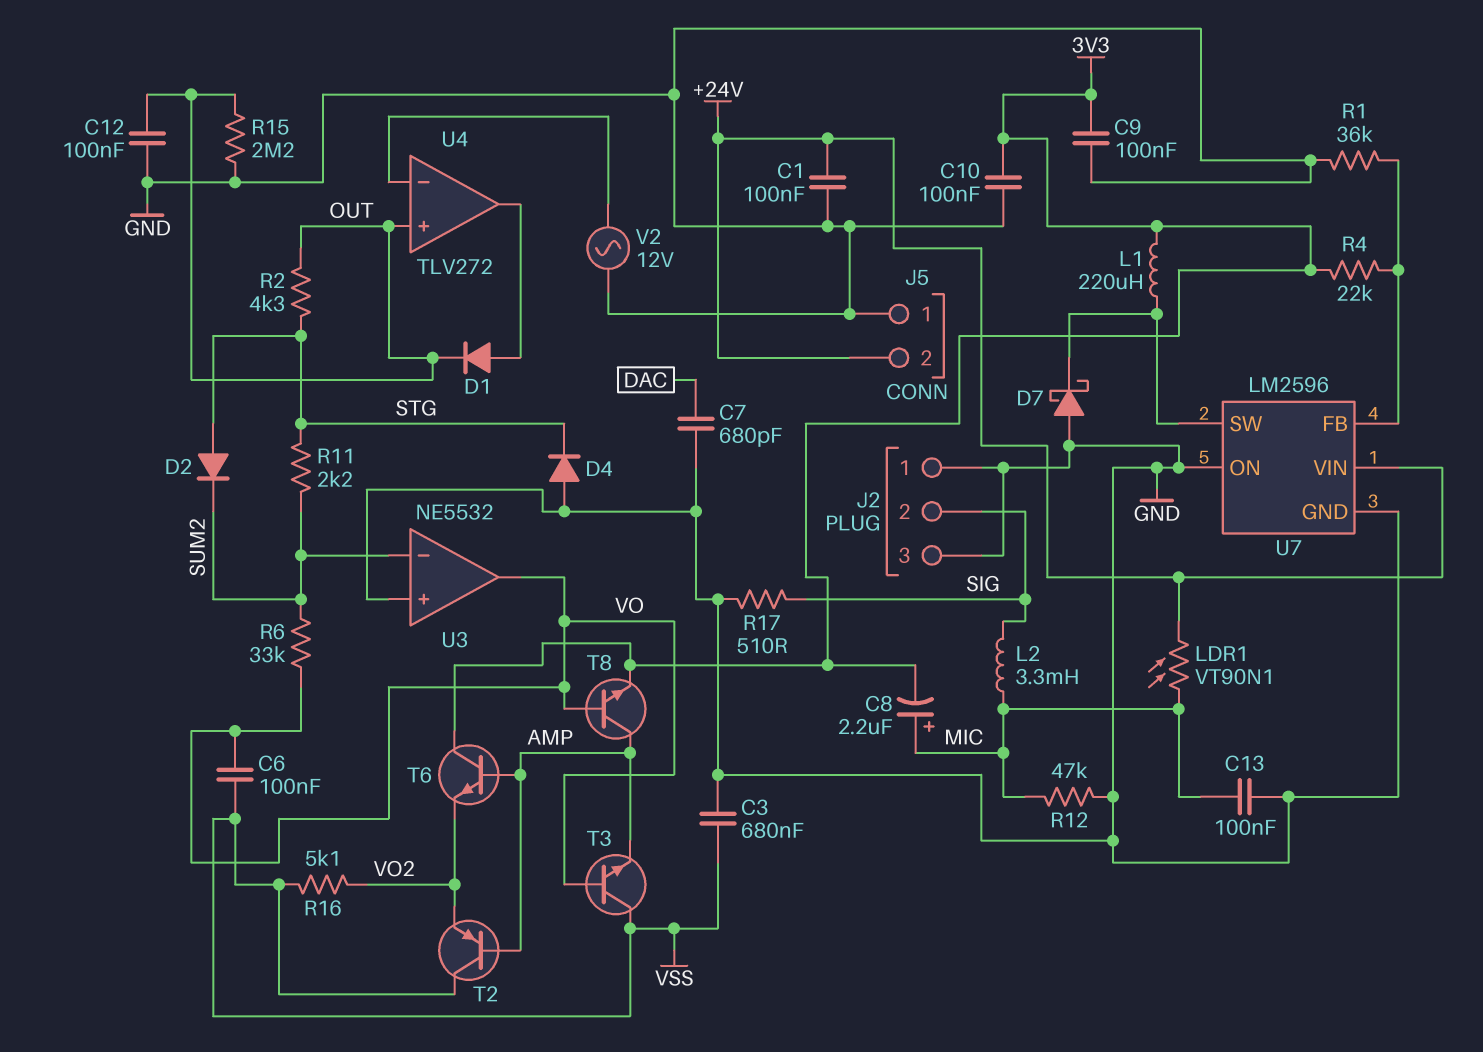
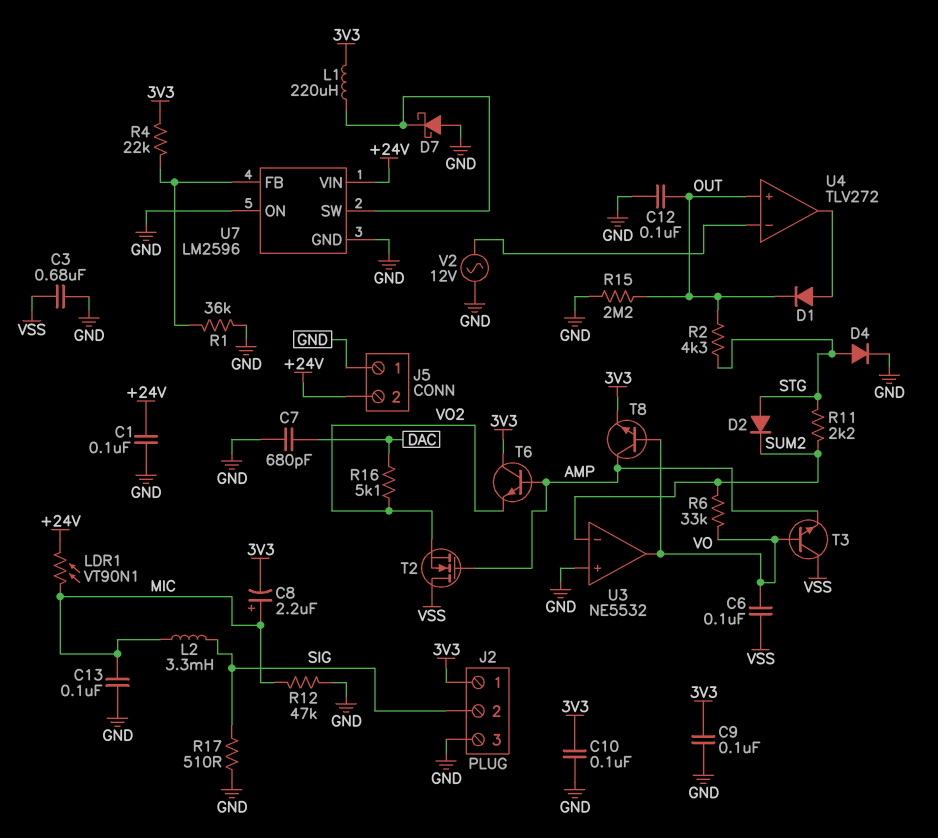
D4: diode (A GND, K STG) -> diode (A STG, K GND)
J2 pin 1: GND -> 3V3
R16: 5.1k (VO2, VSS) -> 5.1k (DAC, VO2)
T2: PNP (B AMP, C VSS, E VO2) -> NMOS (G AMP, D VSS, S VO2)

